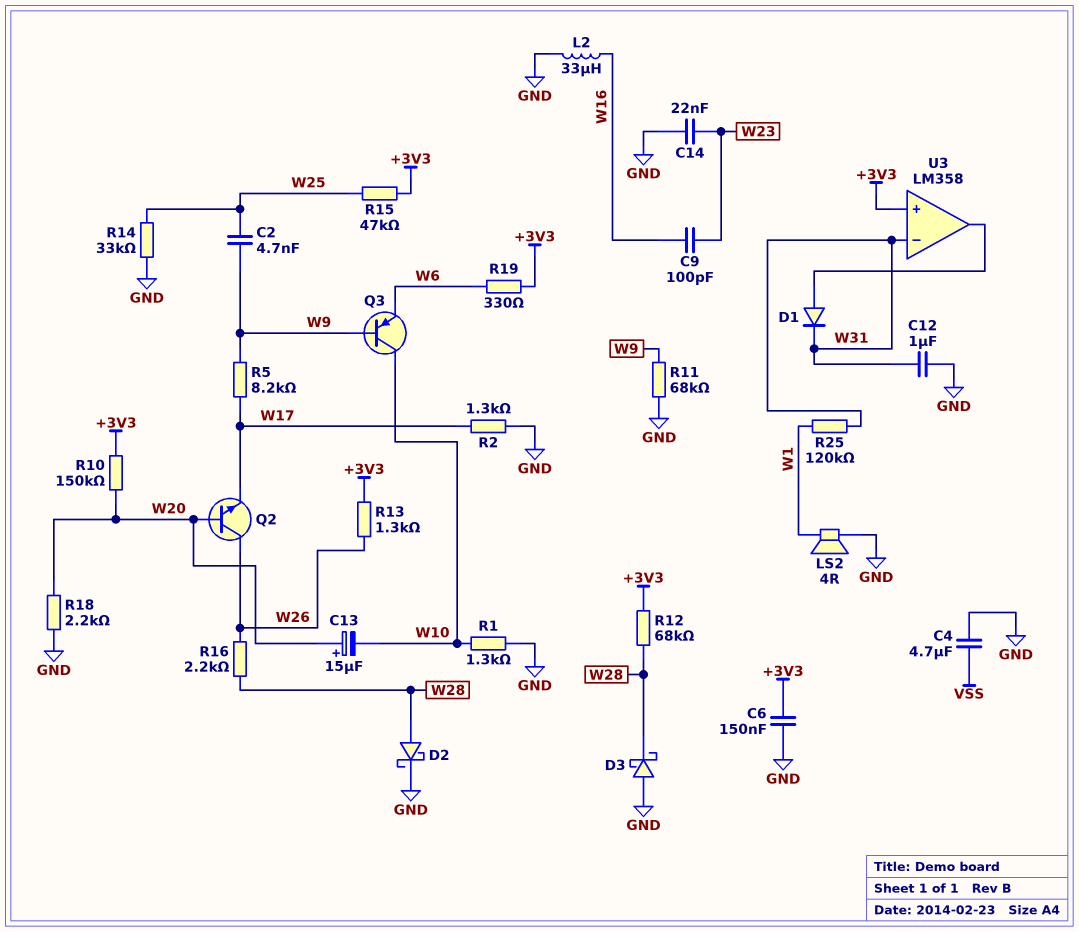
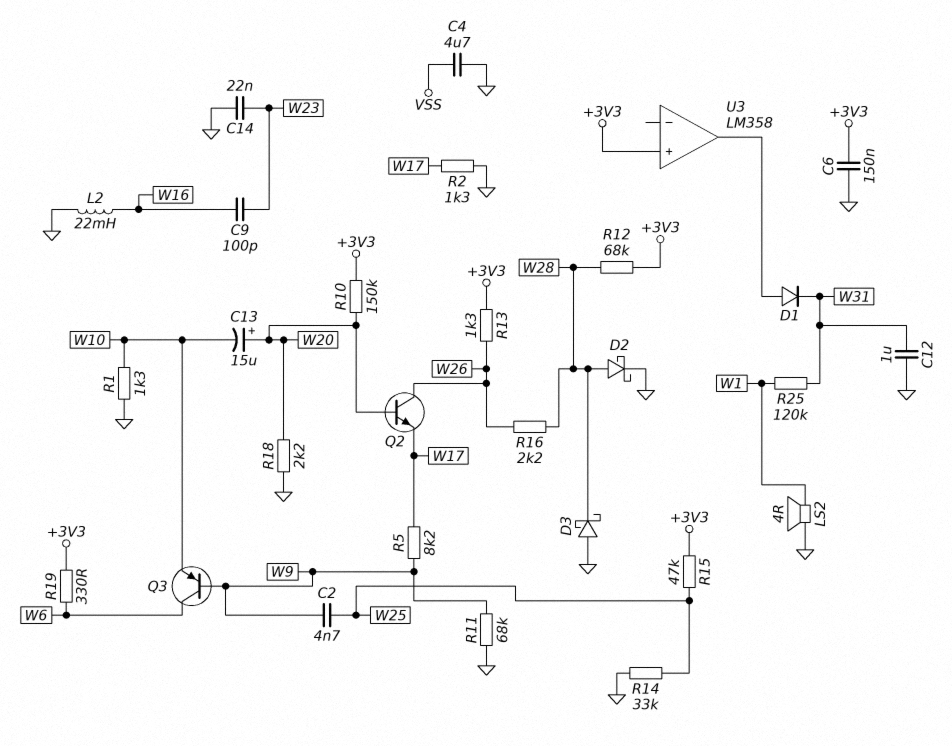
L2: 33uH (GND, W16) -> 22mH (GND, W16)
Q3: PNP (B W9, C W10, E W6) -> PNP (B W9, C W6, E W10)
U3 pin in-: W31 -> none

